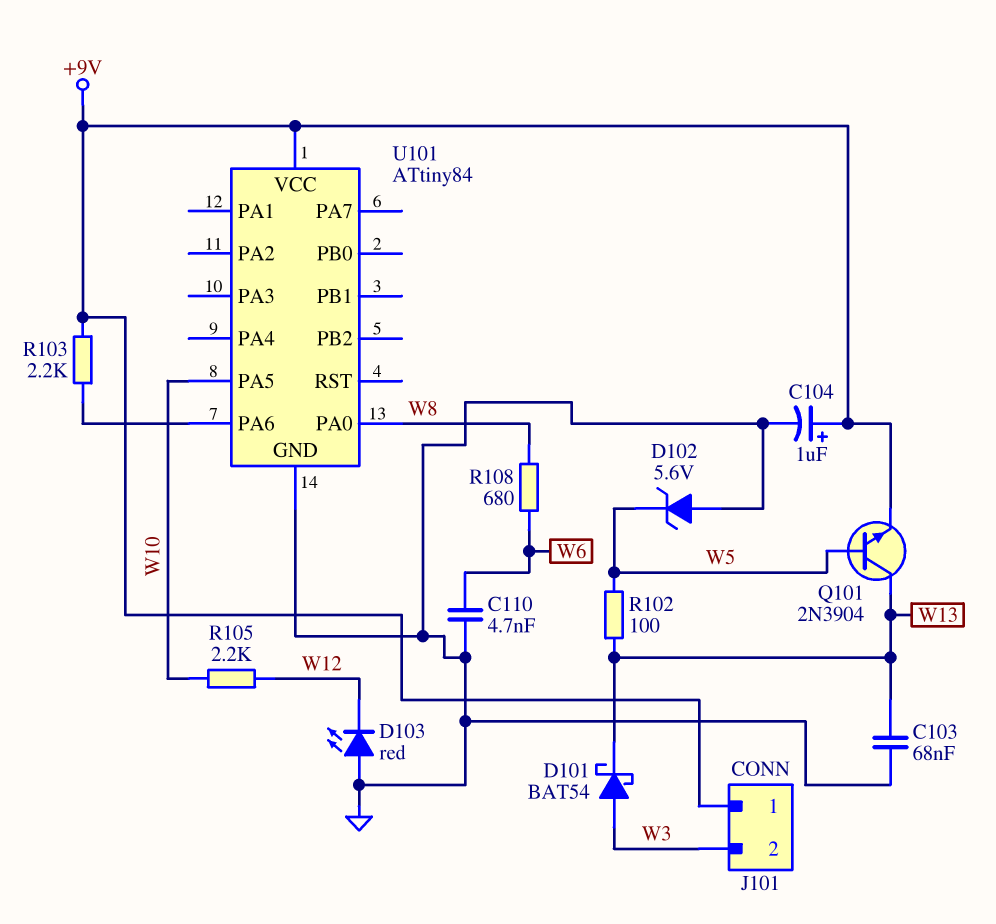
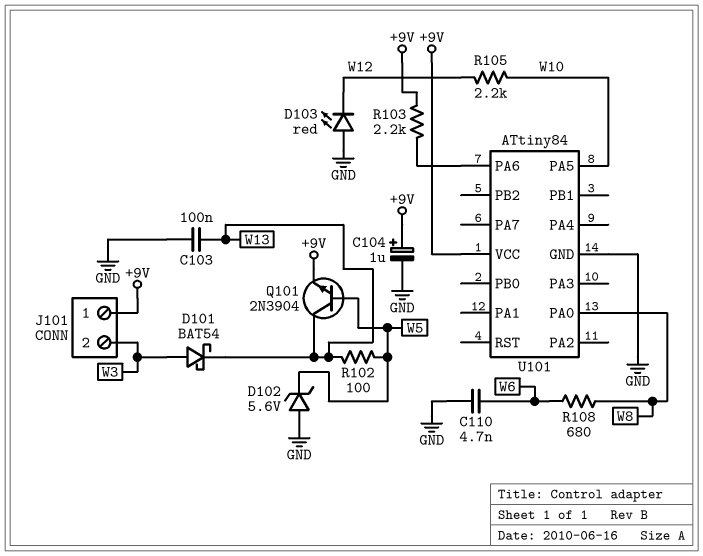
C103: 68nF (GND, W13) -> 100nF (GND, W13)

